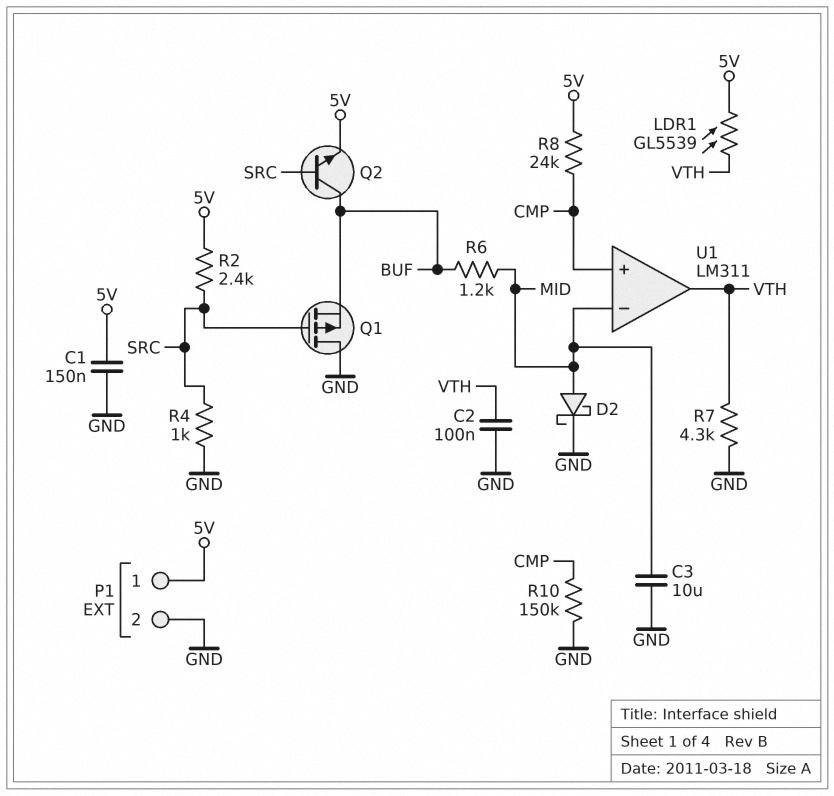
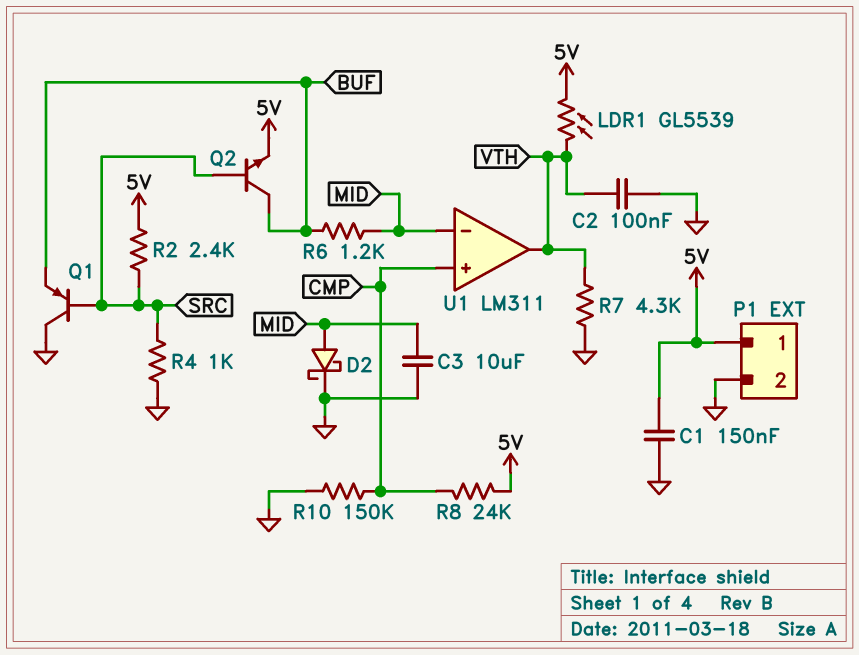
Q1: PMOS (G SRC, D GND, S BUF) -> PNP (B SRC, C GND, E BUF)

